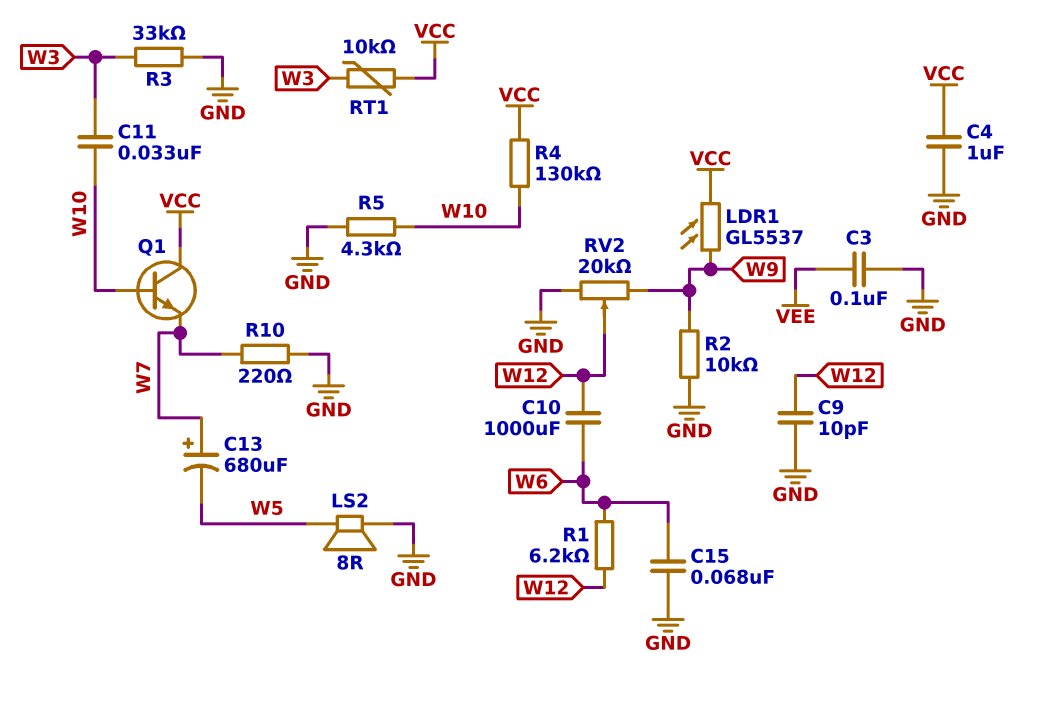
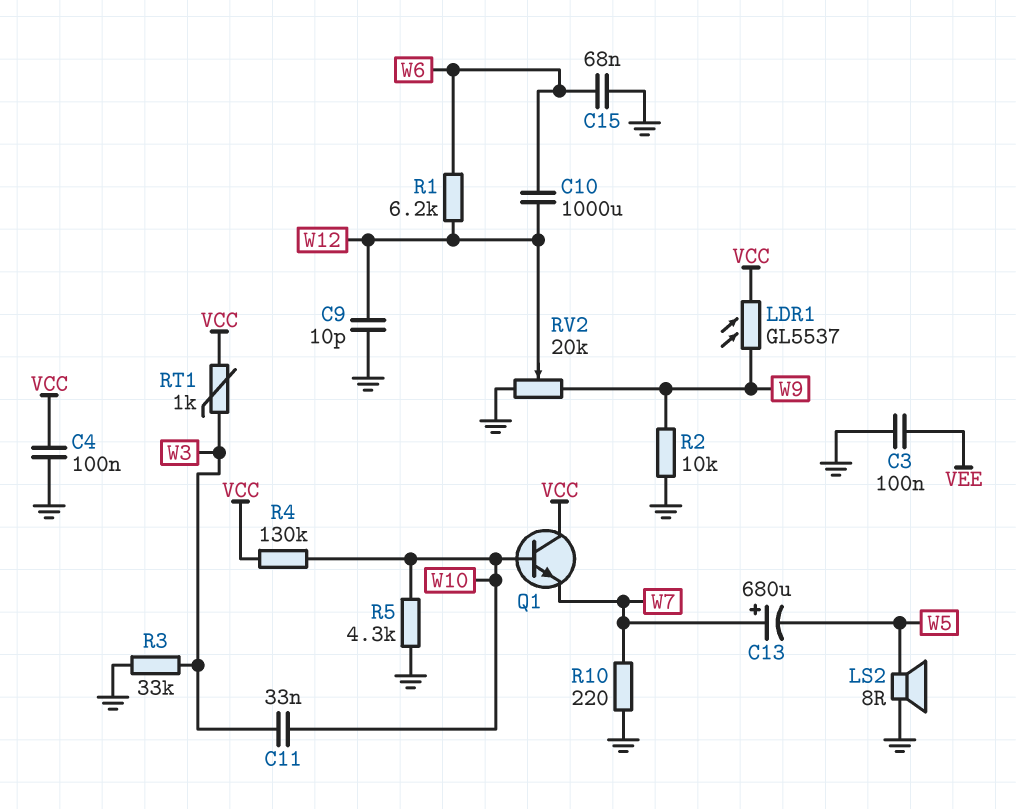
C4: 1uF (GND, VCC) -> 100nF (GND, VCC)
RT1: 10k (VCC, W3) -> 1k (VCC, W3)

